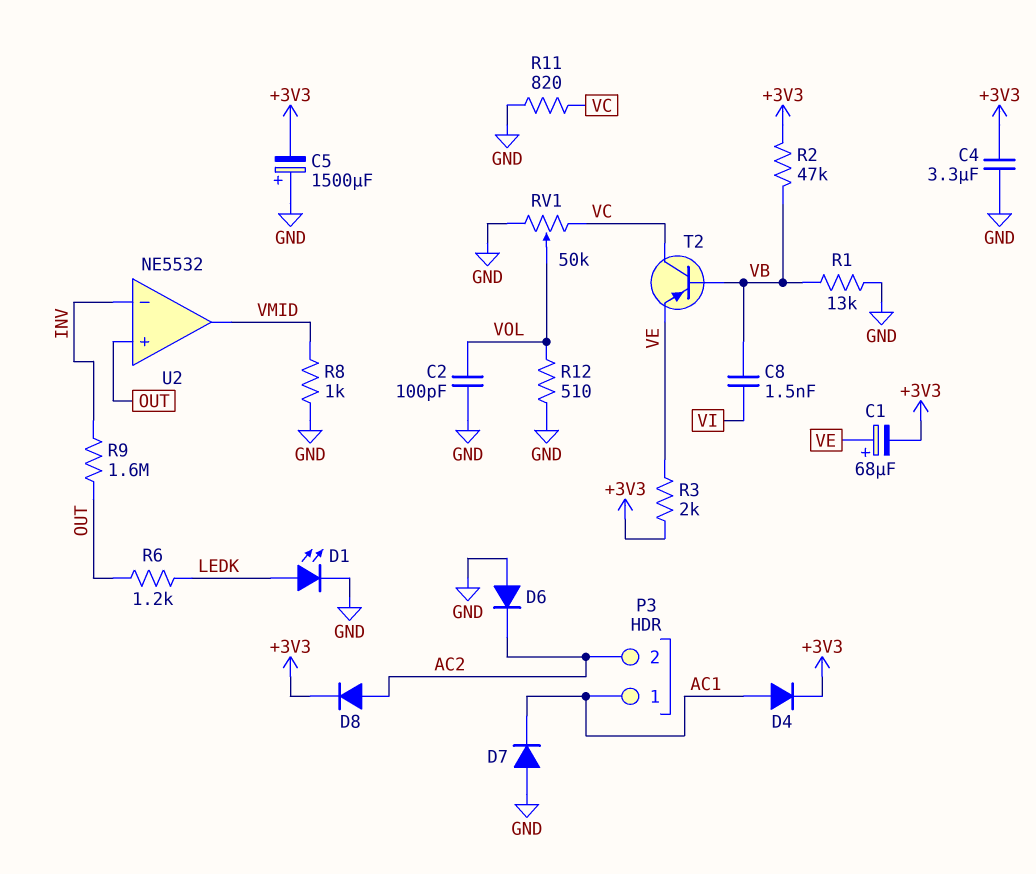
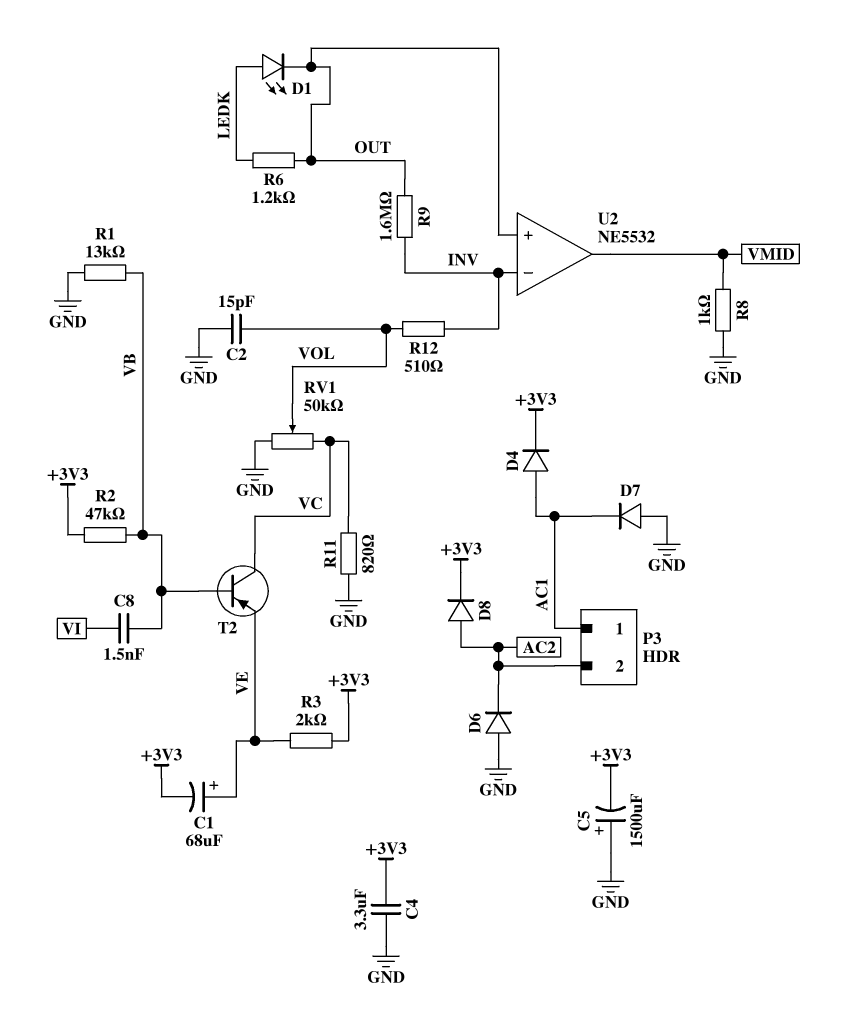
C2: 100pF (GND, VOL) -> 15pF (GND, VOL)
D1: LED (A LEDK, K GND) -> LED (A LEDK, K OUT)
R12: 510 (GND, VOL) -> 510 (INV, VOL)

